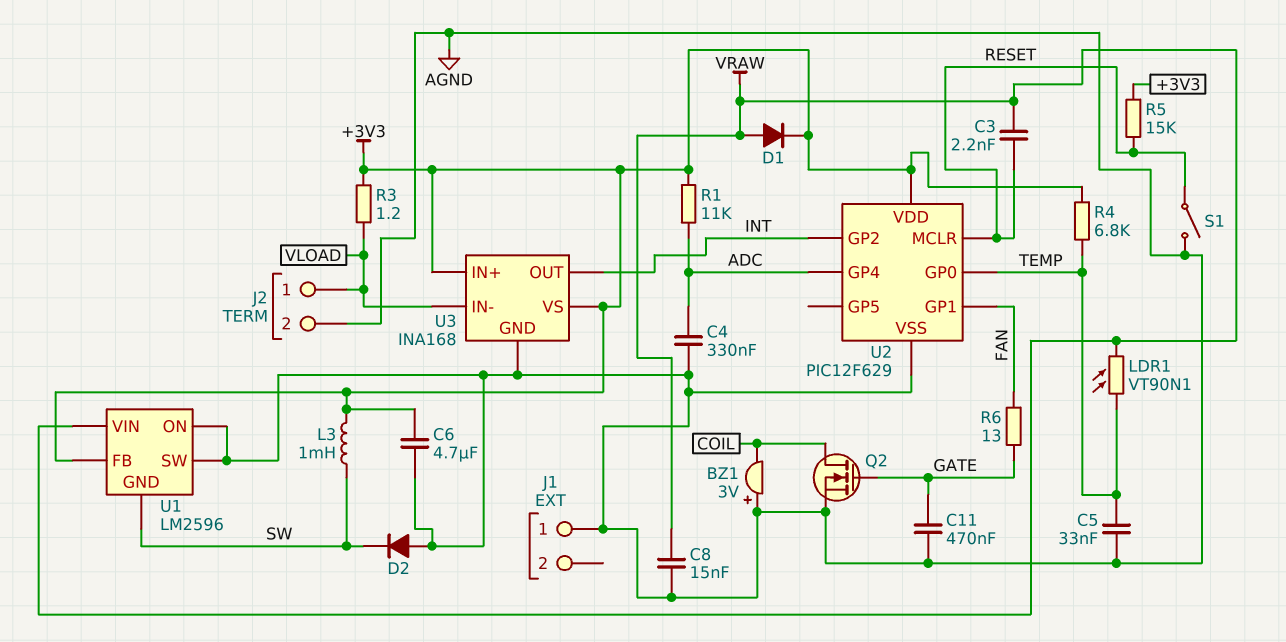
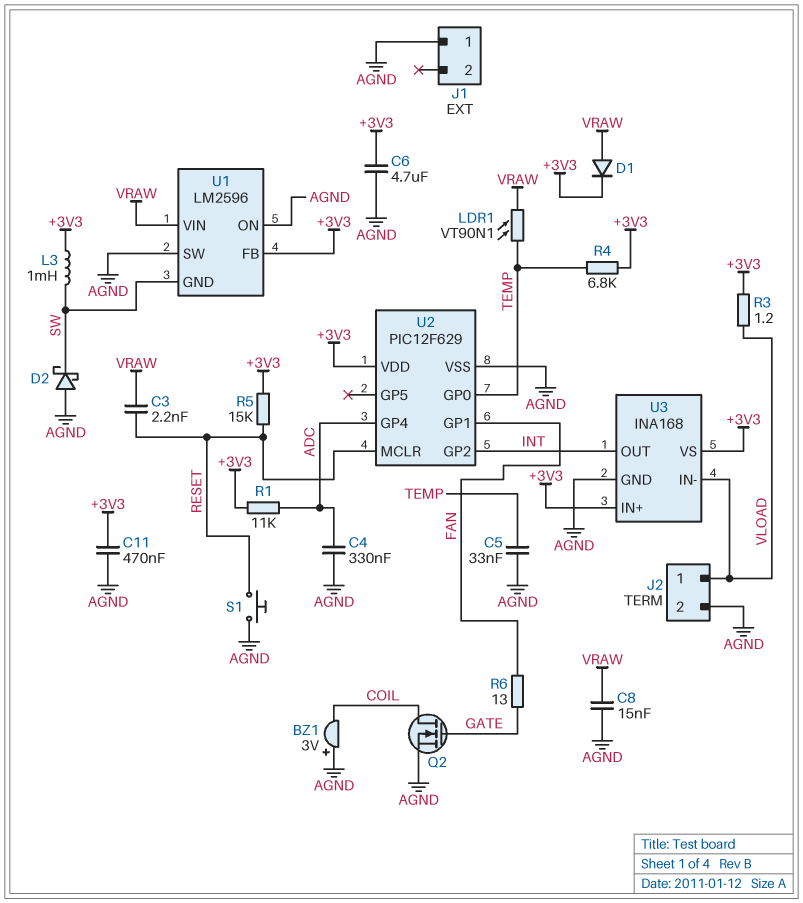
C11: 470nF (AGND, GATE) -> 470nF (+3V3, AGND)
D2: diode (A AGND, K SW) -> schottky (A AGND, K SW)
S1: switch (AGND, RESET) -> button (AGND, RESET)

